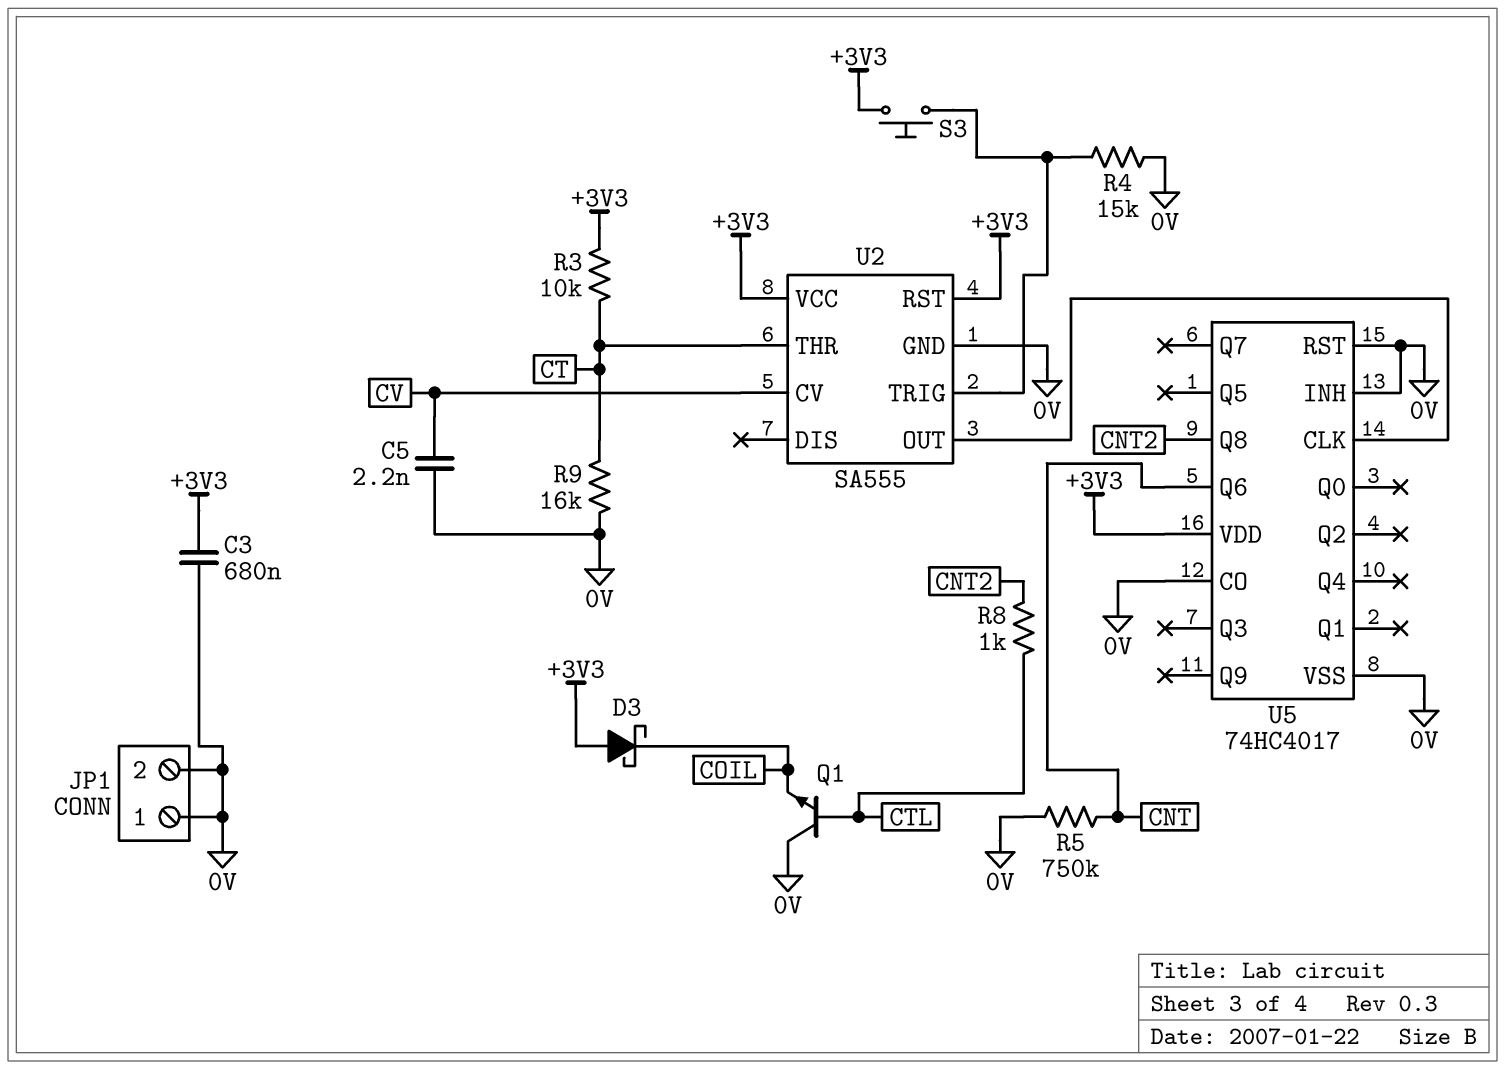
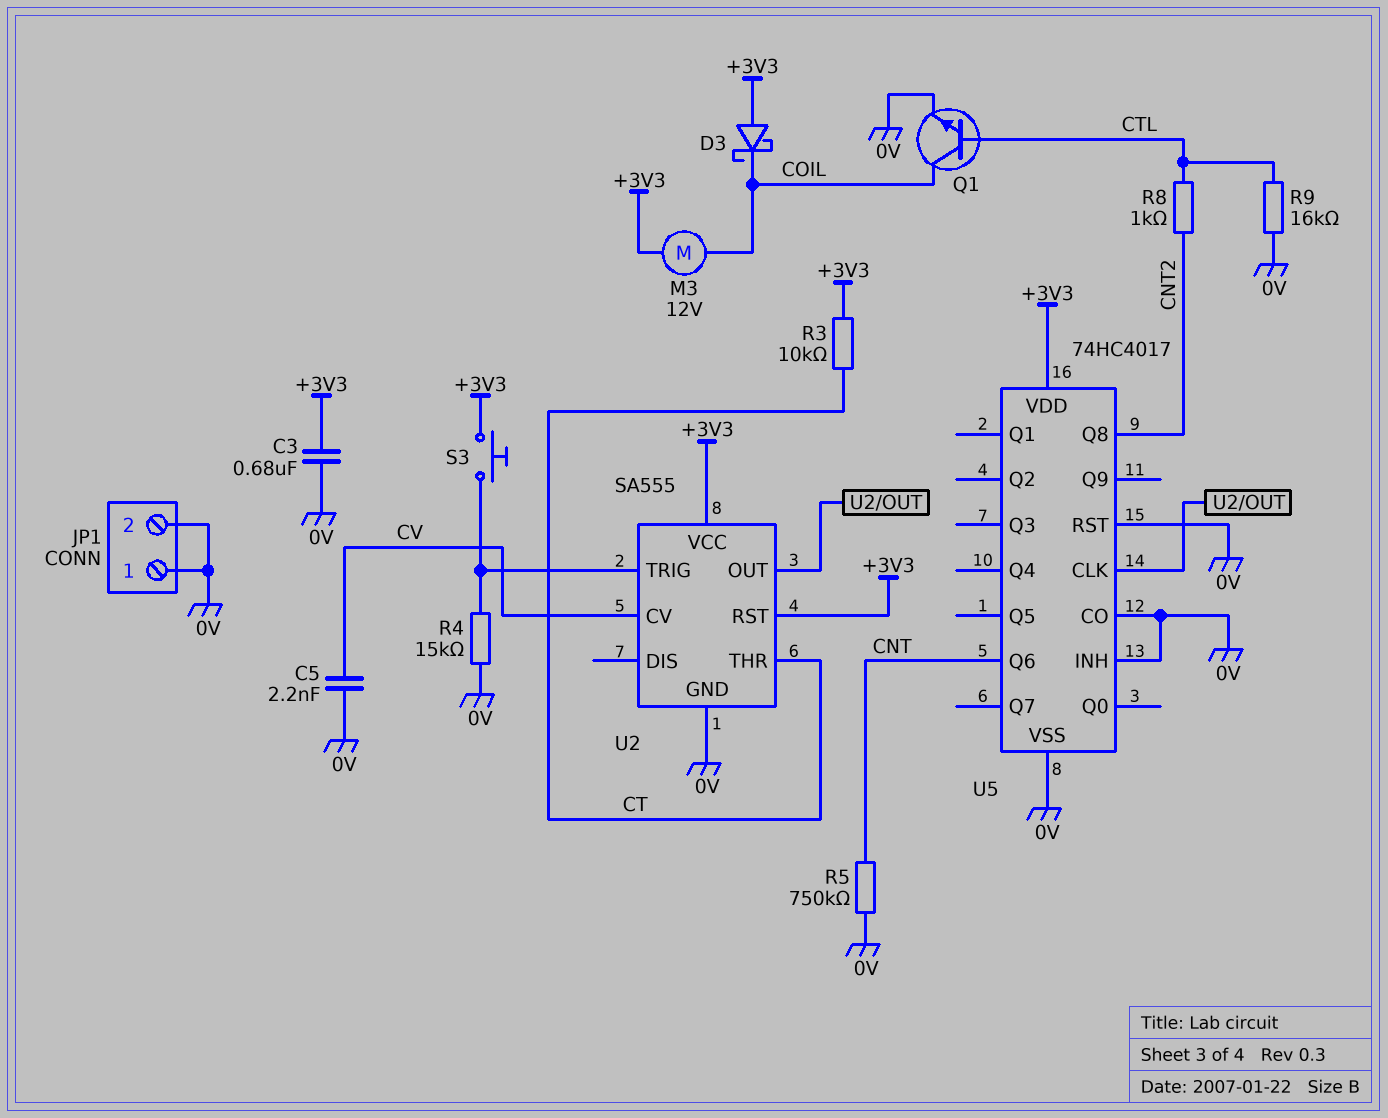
M3: none -> motor 12V (+3V3, COIL)
Q1: NPN (B CTL, C 0V, E COIL) -> NPN (B CTL, C COIL, E 0V)
R9: 16k (0V, CT) -> 16k (0V, CTL)

